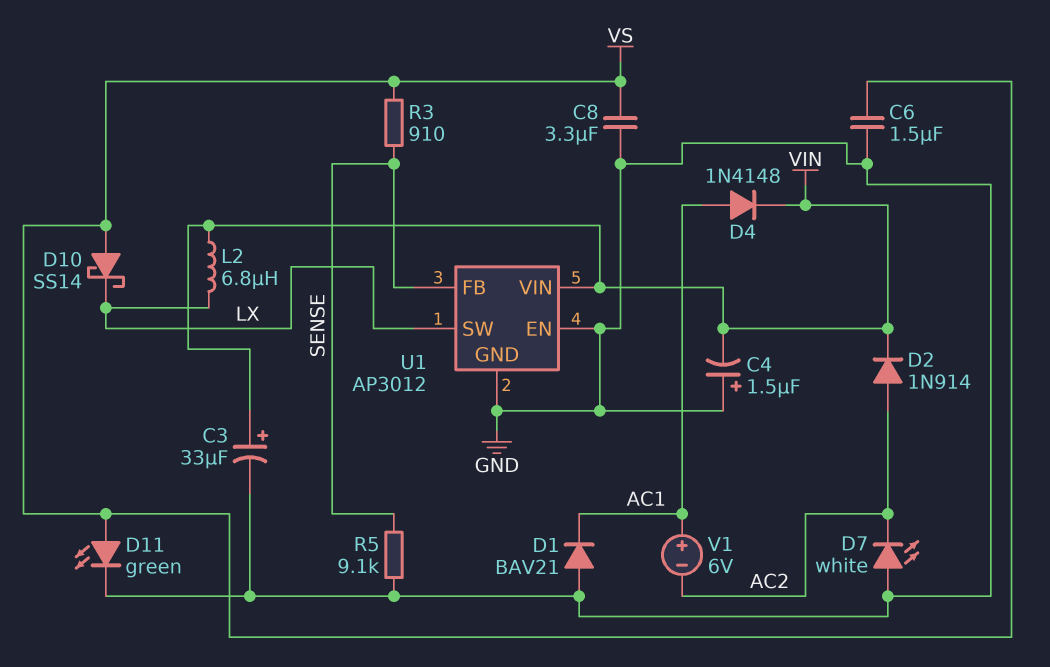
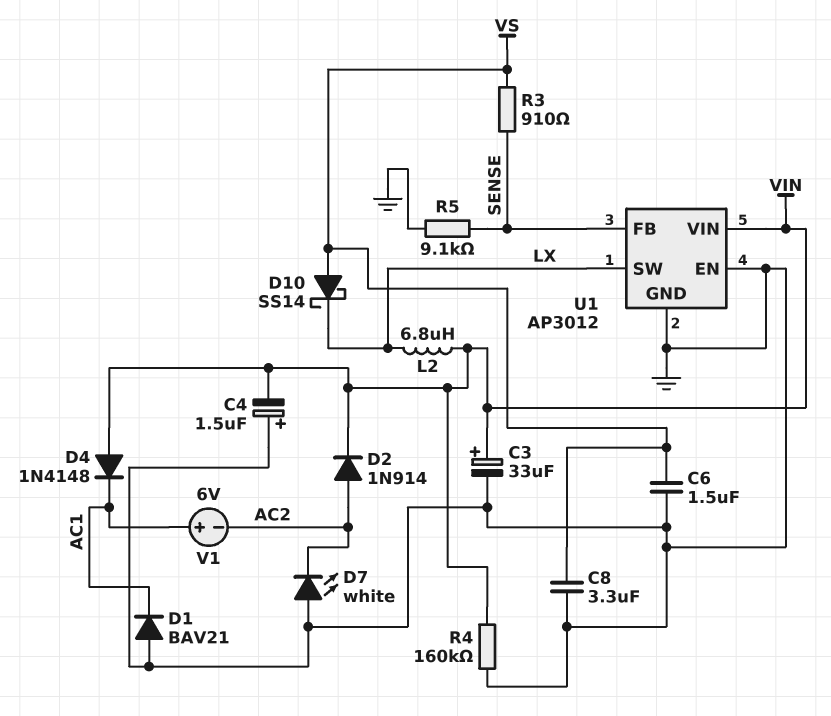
D4: diode 1N4148 (A AC1, K VIN) -> diode 1N4148 (A VIN, K AC1)
D11: LED green (A VS, K GND) -> none
R4: none -> 160k (GND, VIN)

